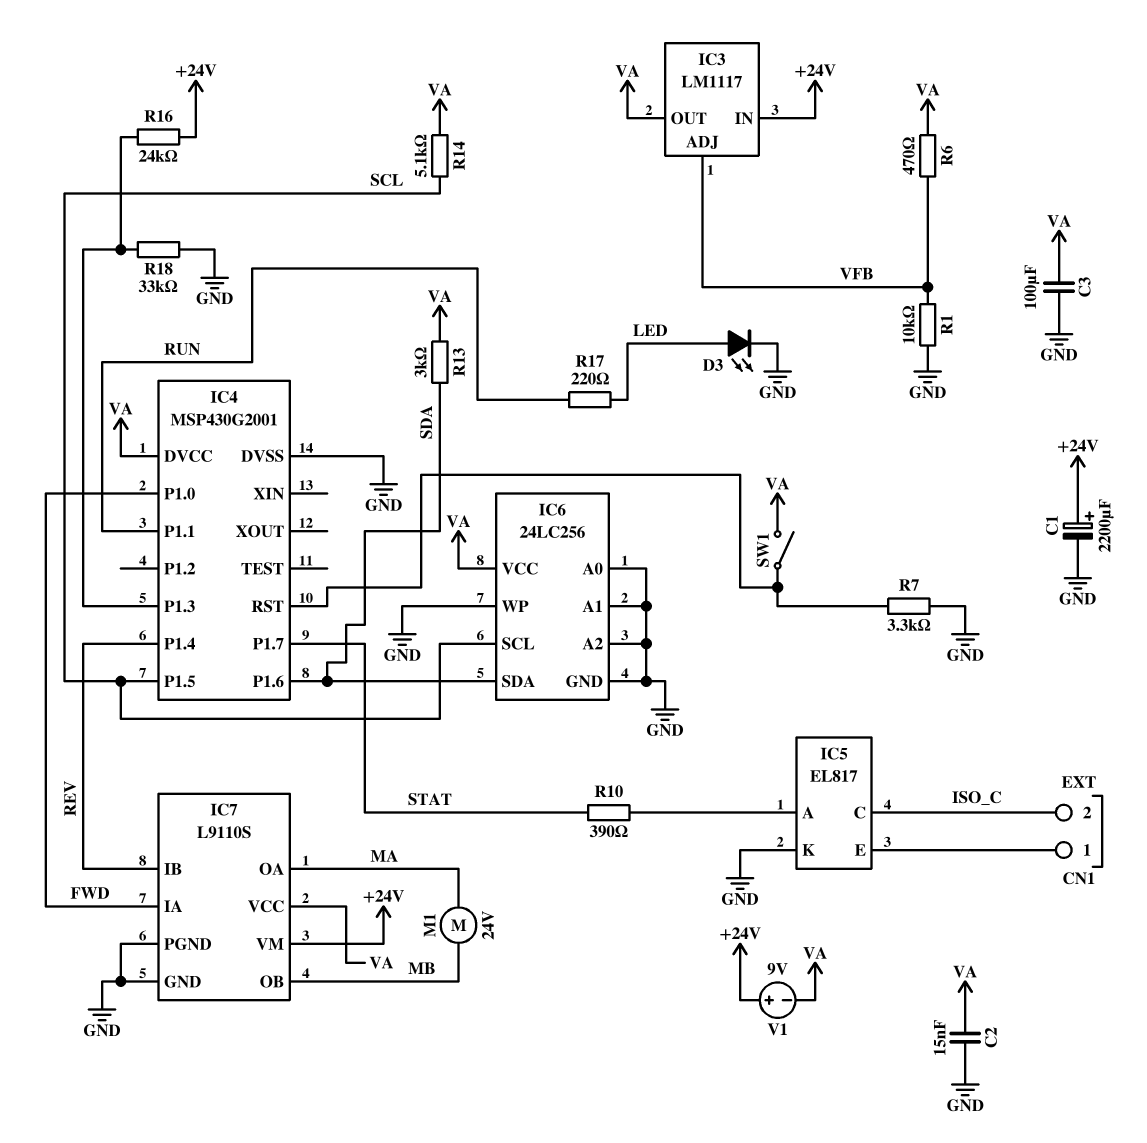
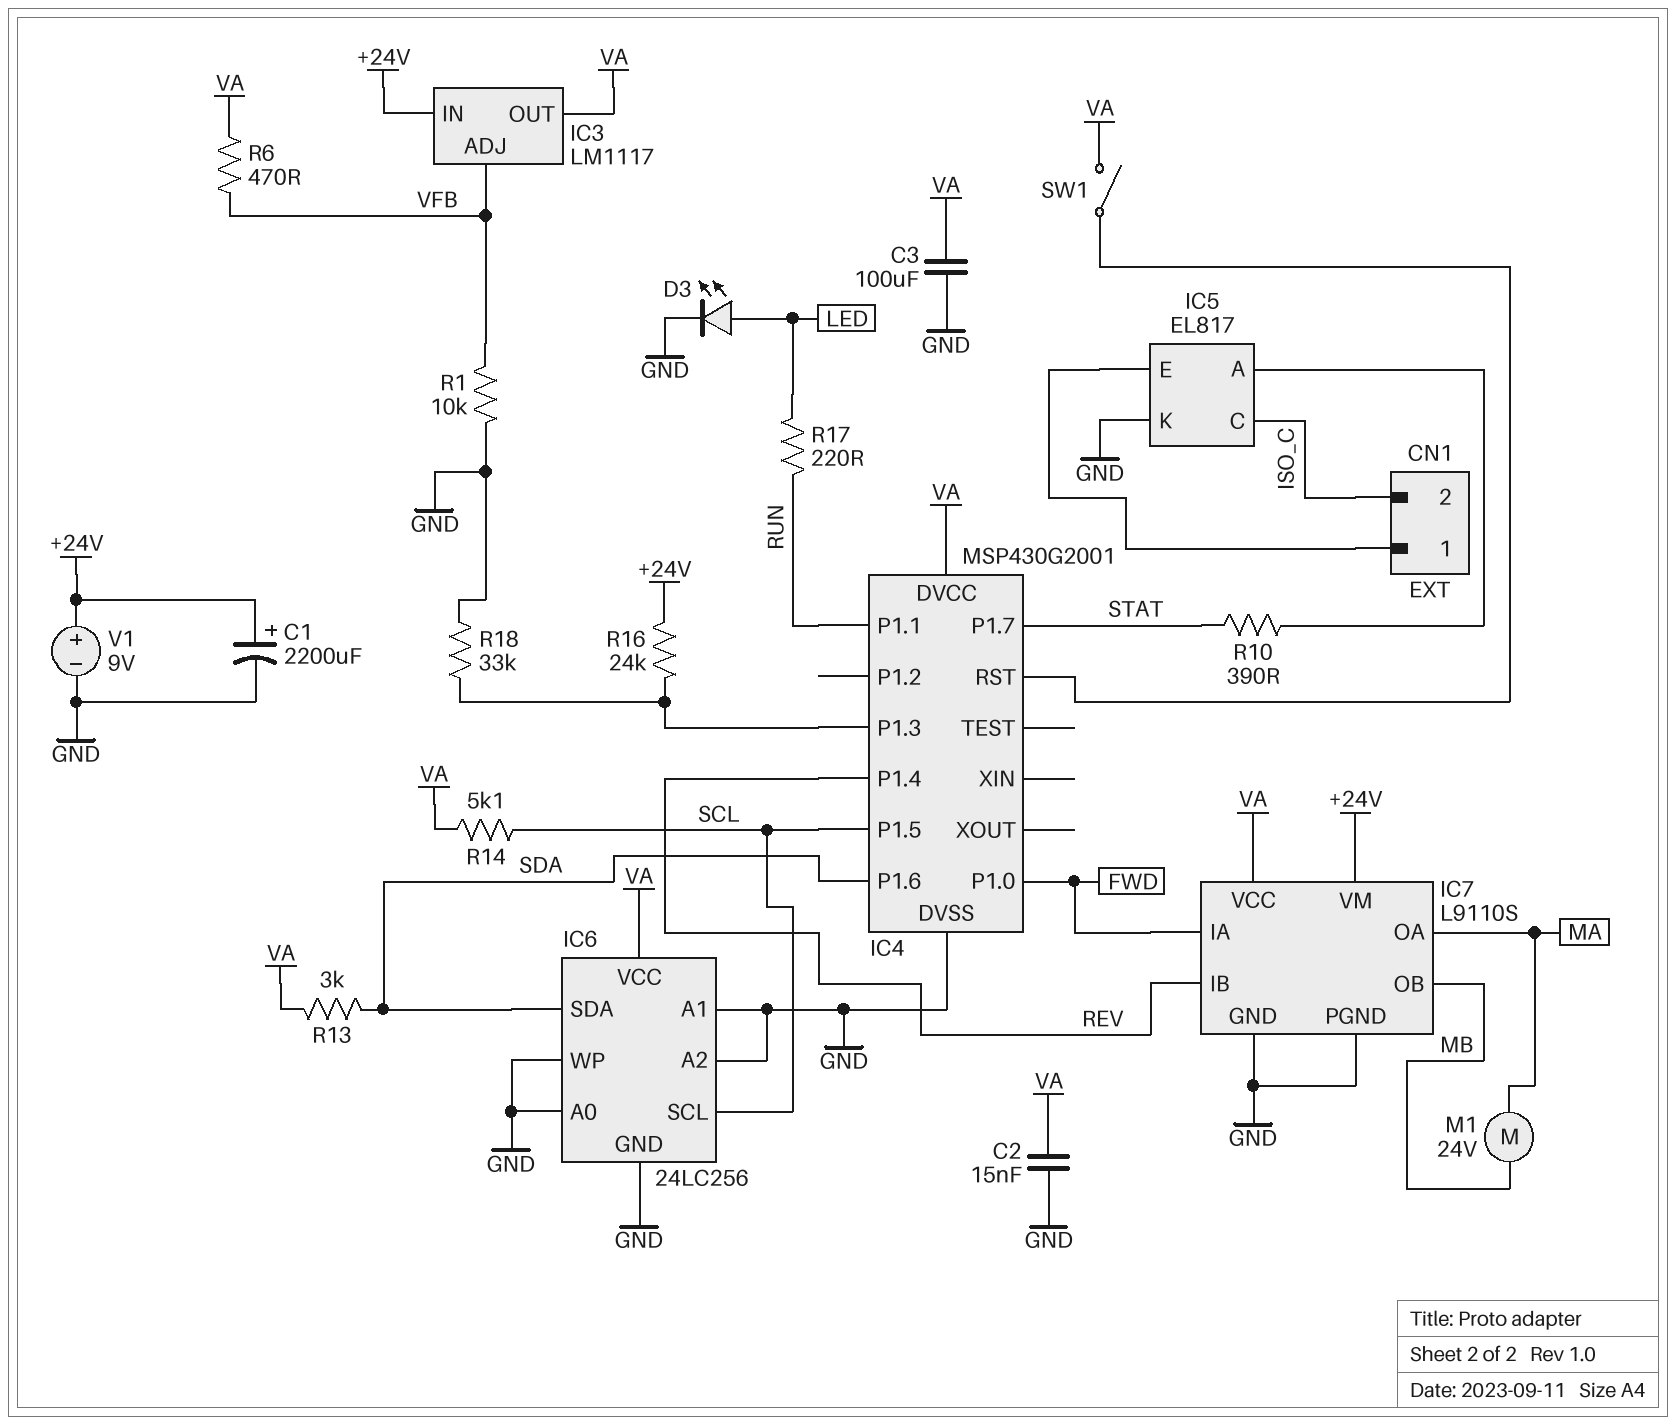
R7: 3.3k (GND, IC4/RST) -> none
V1: 9V (plus +24V, minus VA) -> 9V (plus +24V, minus GND)

